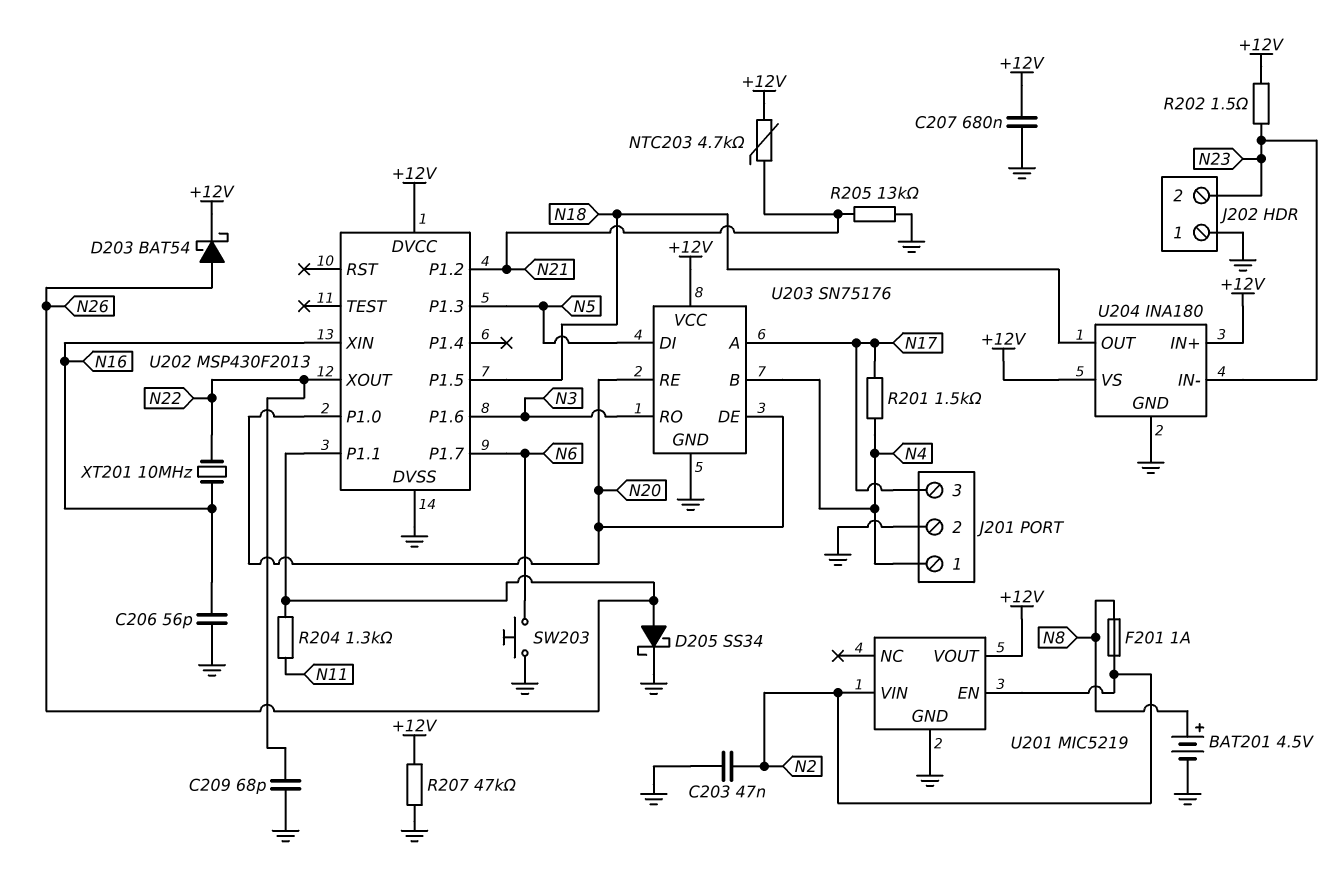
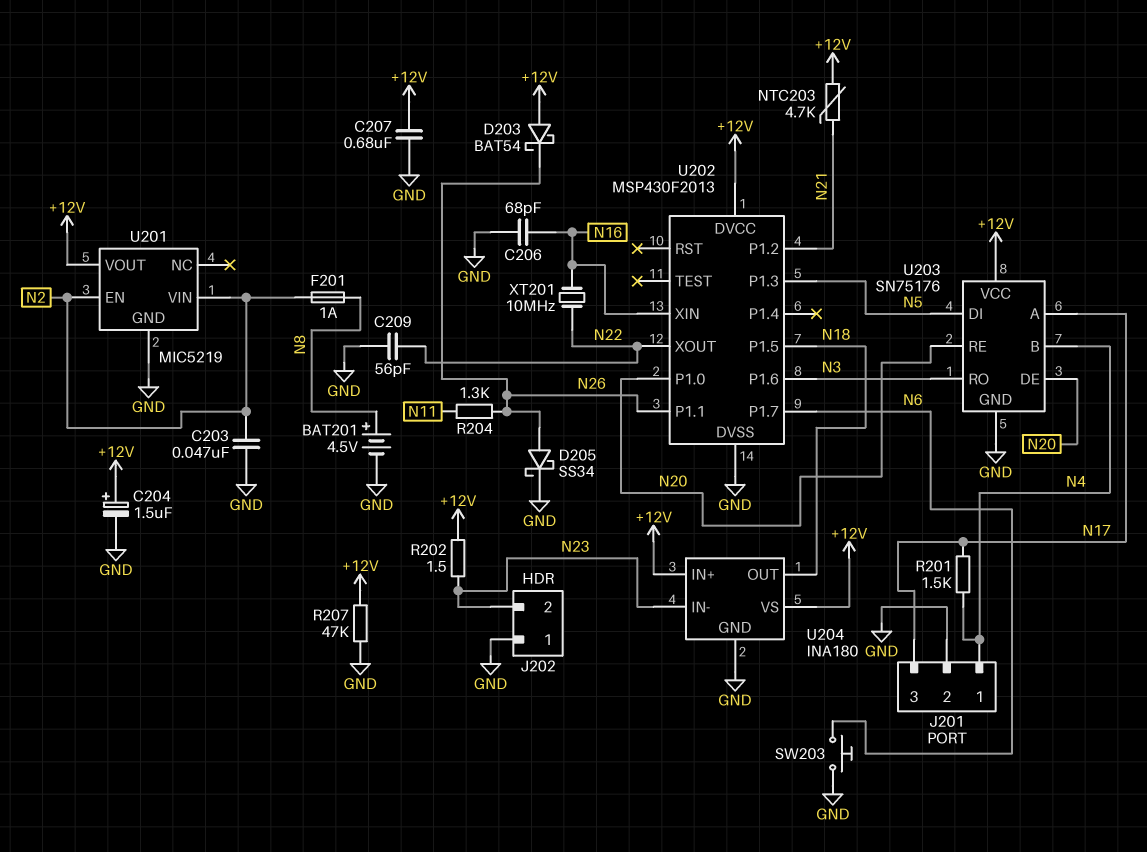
C204: none -> 1.5uF (plus +12V, minus GND)
C206: 56pF (GND, N16) -> 68pF (GND, N16)
C209: 68pF (GND, N22) -> 56pF (GND, N22)
D203: schottky BAT54 (A N26, K +12V) -> schottky BAT54 (A +12V, K N26)
R205: 13k (GND, N21) -> none

